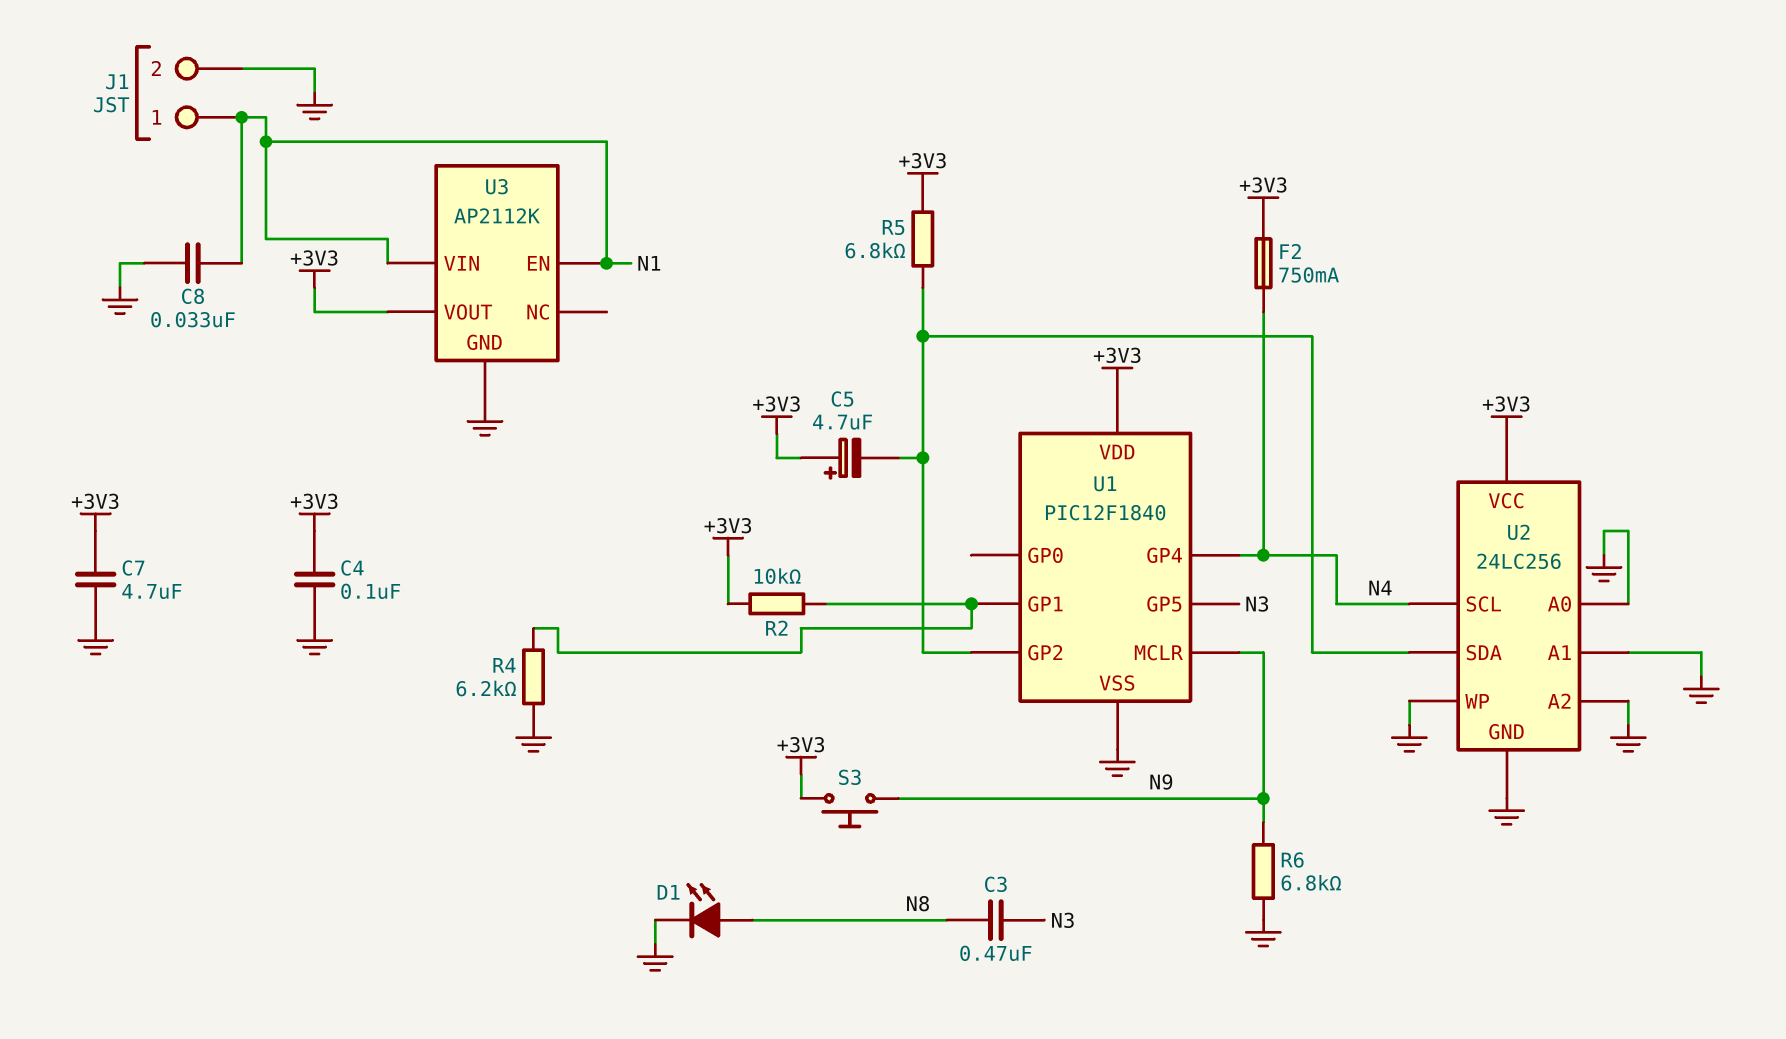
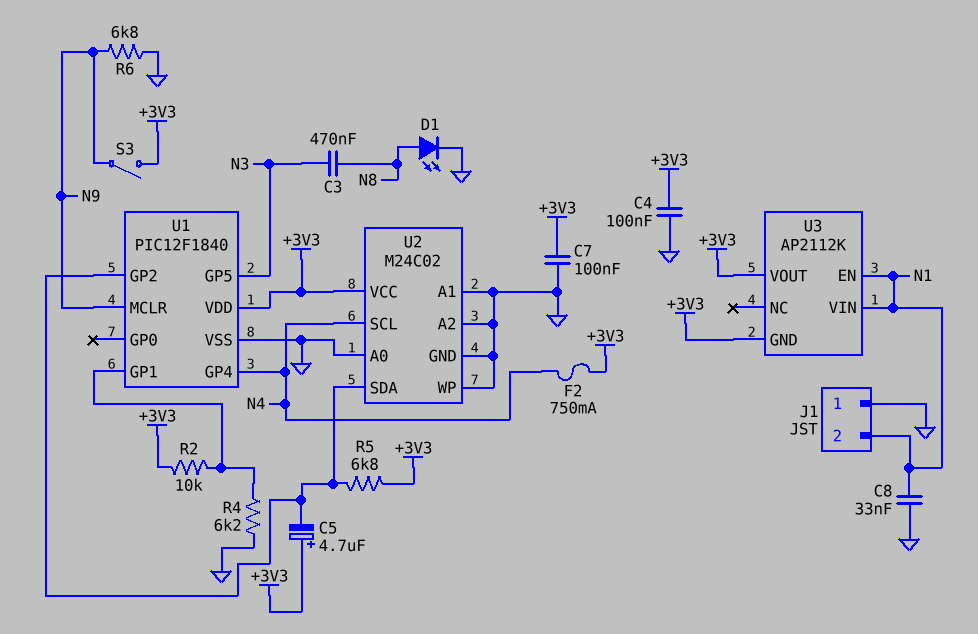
C7: 4.7uF (+3V3, GND) -> 100nF (+3V3, GND)
J1 pin 1: N1 -> GND
J1 pin 2: GND -> N1
S3: button (+3V3, N9) -> switch (+3V3, N9)
U2: 24LC256 -> M24C02
U3 pin GND: GND -> +3V3

